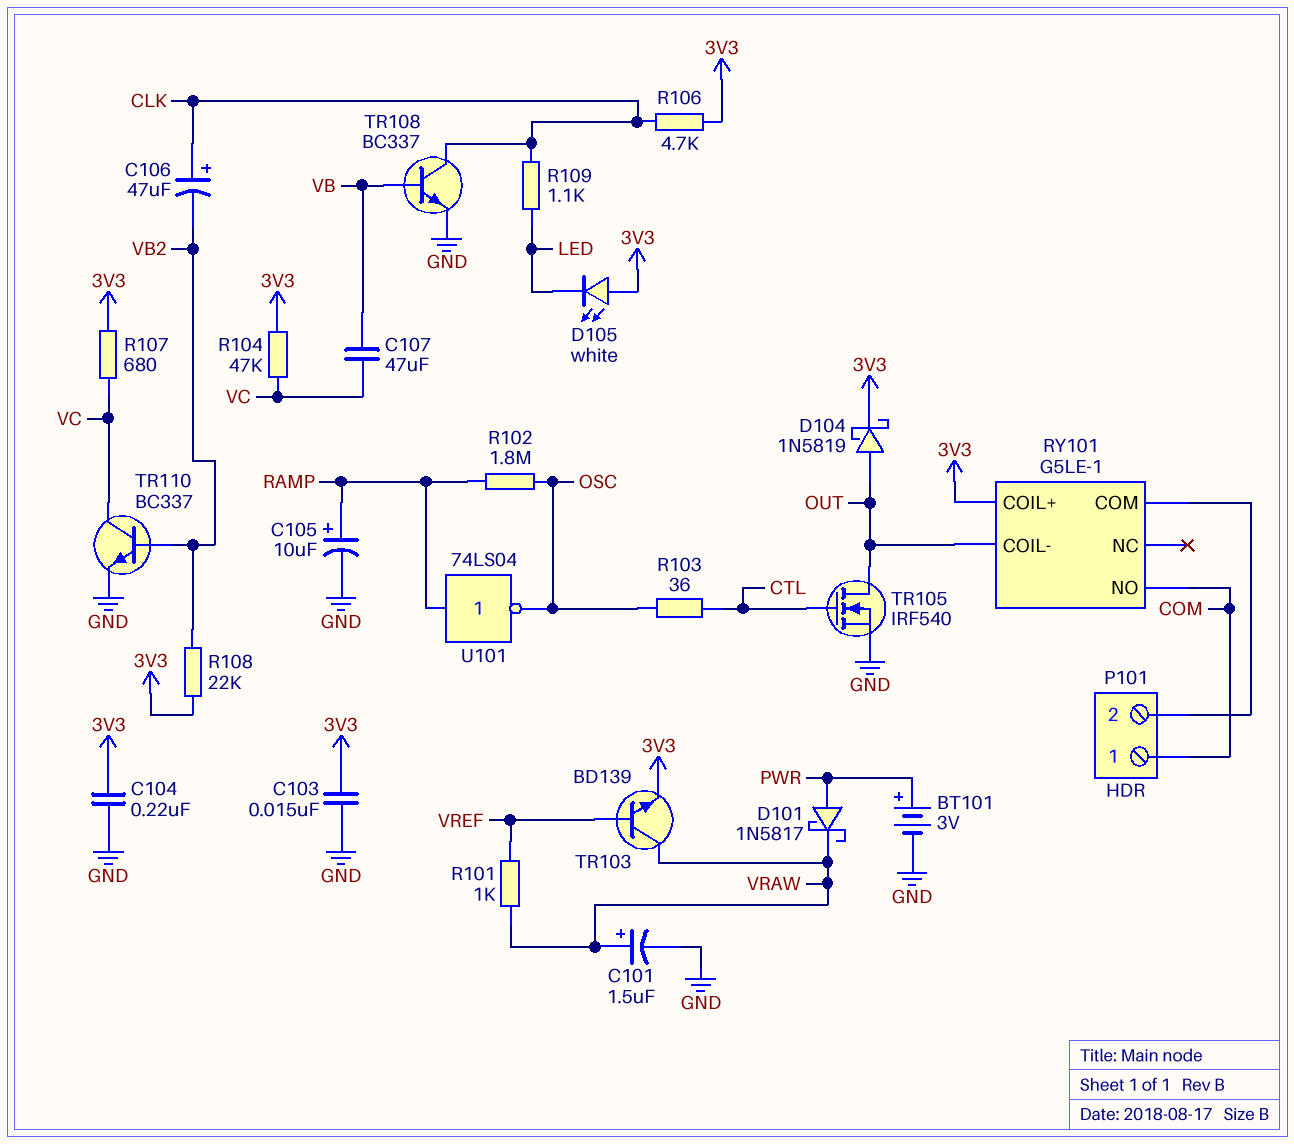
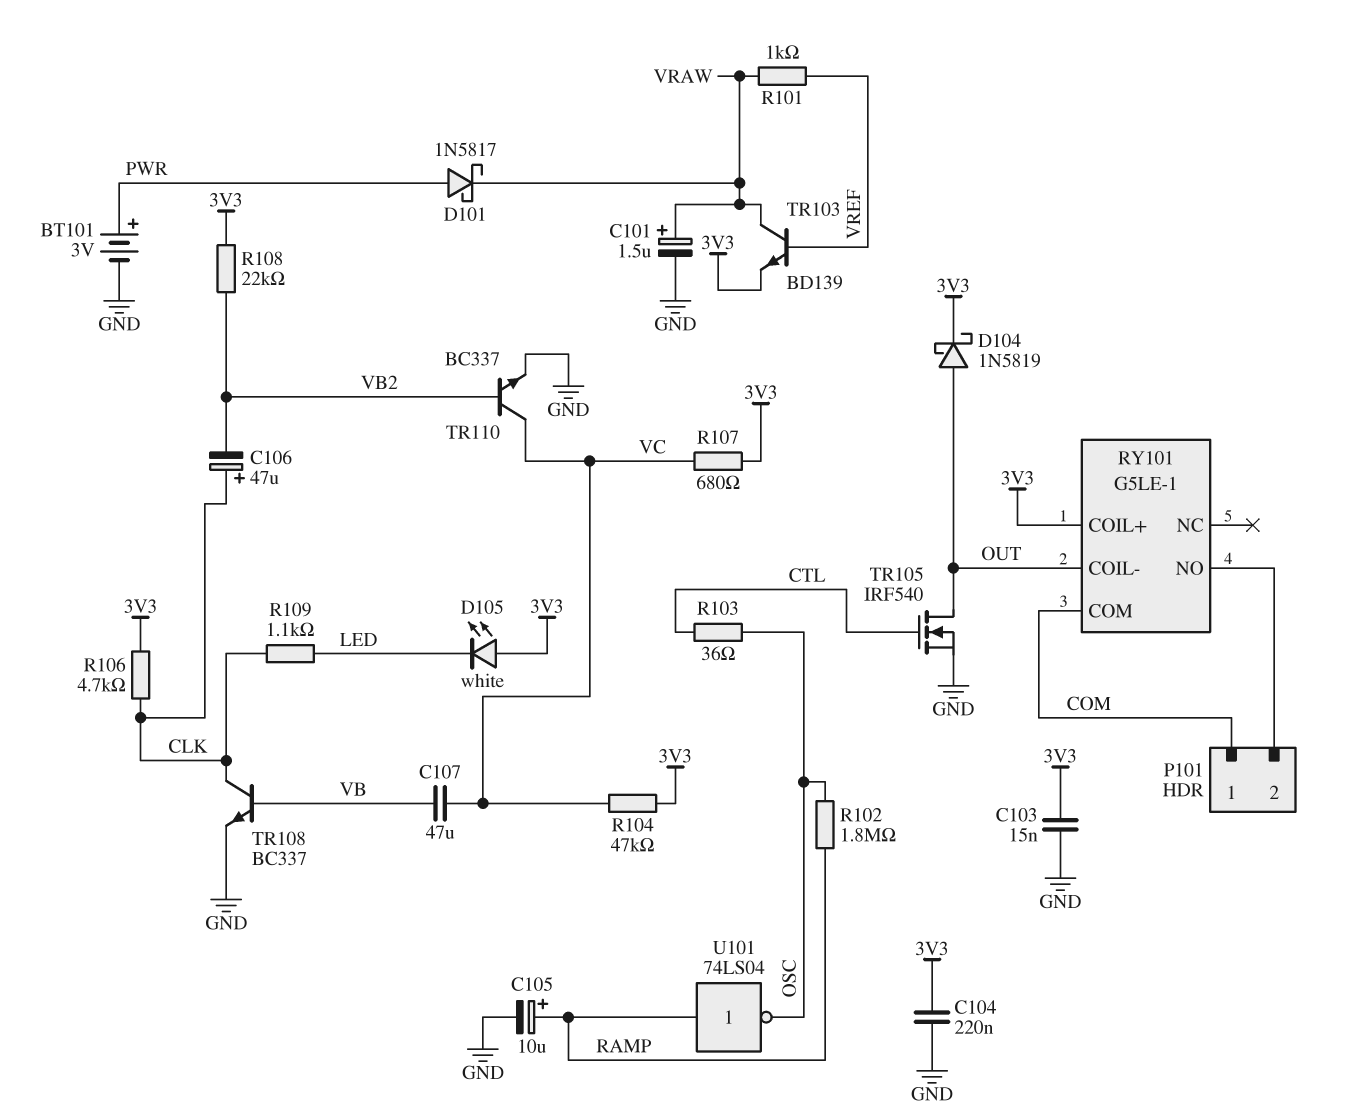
RY101 pin COM: P101/2 -> COM
RY101 pin NO: COM -> P101/2

